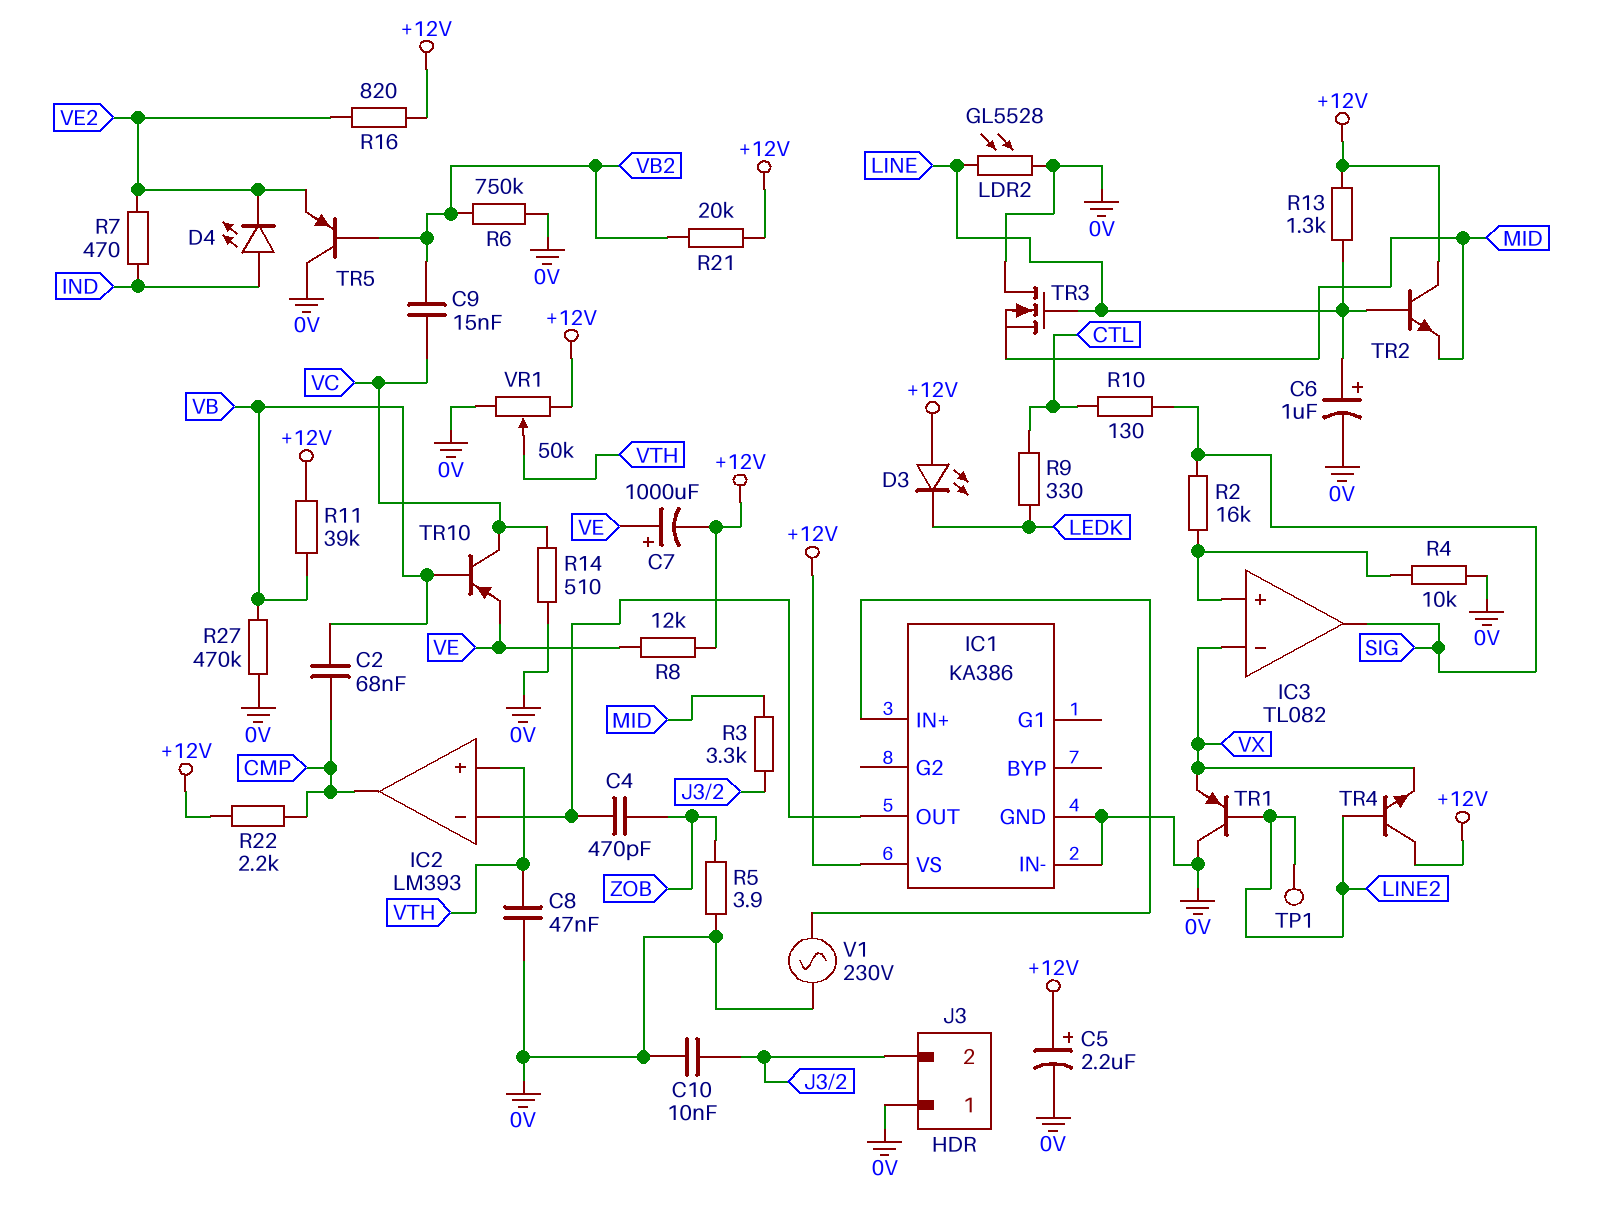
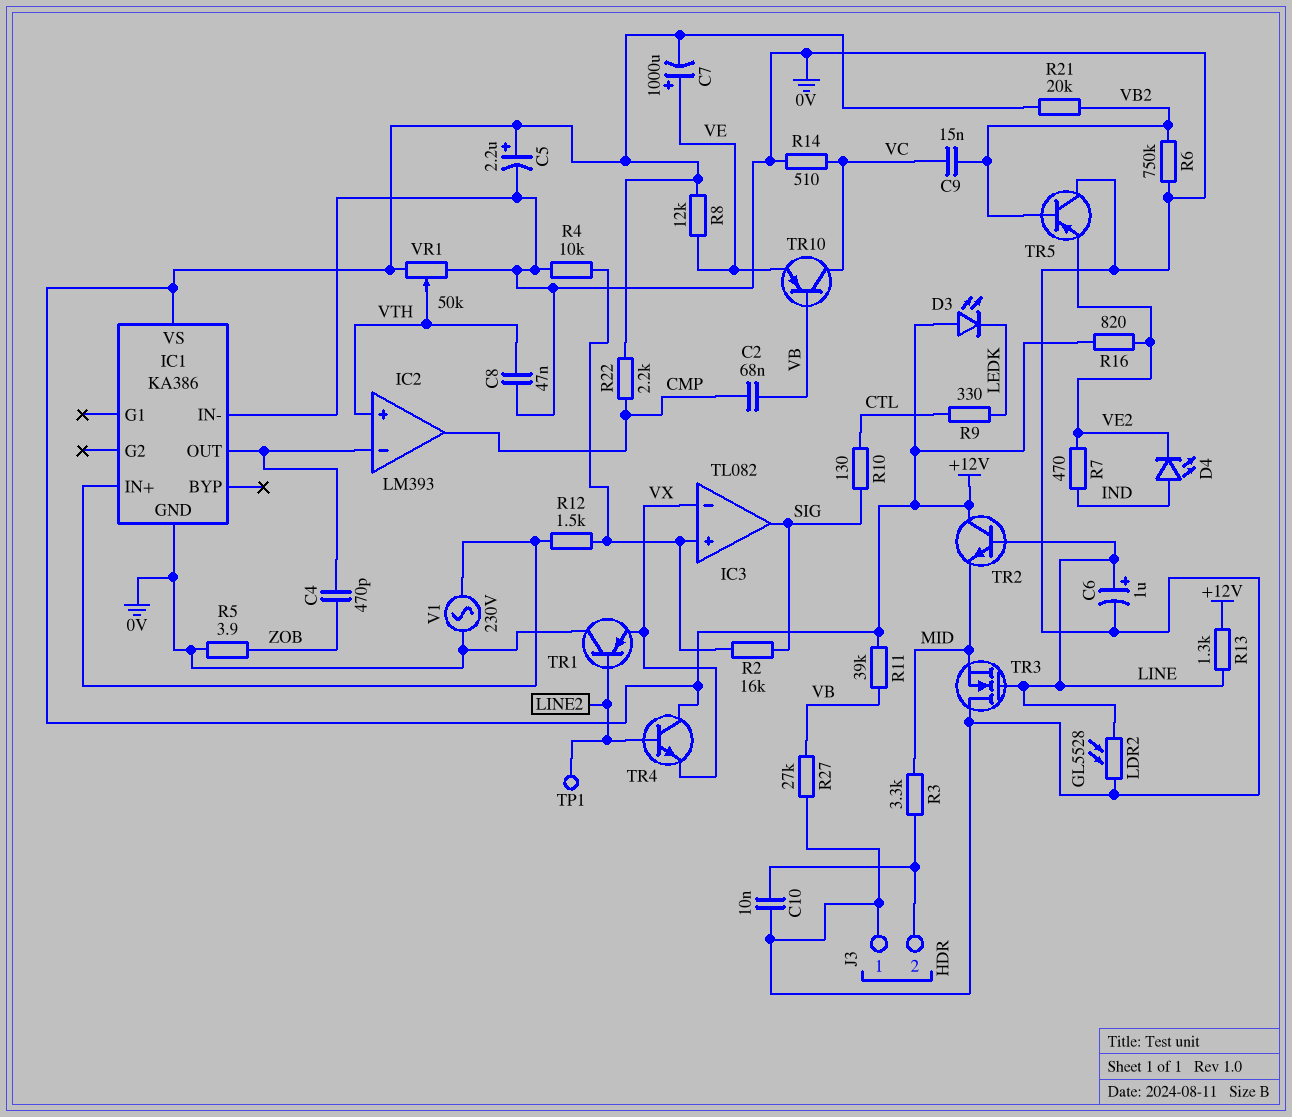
R12: none -> 1.5k (IC1/IN+, IC3/in+)
R27: 470k (0V, VB) -> 27k (0V, VB)

